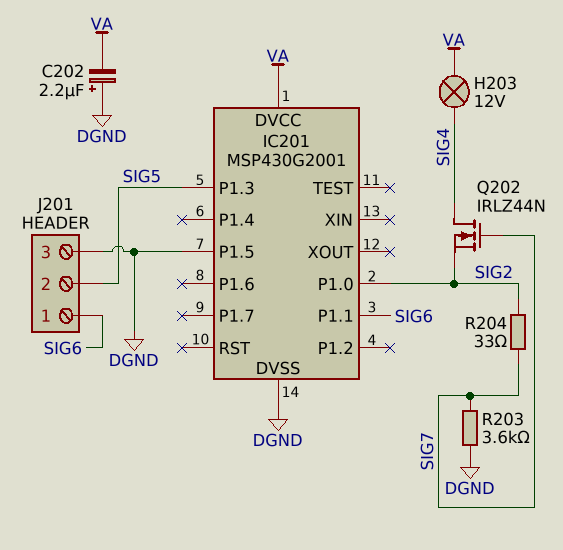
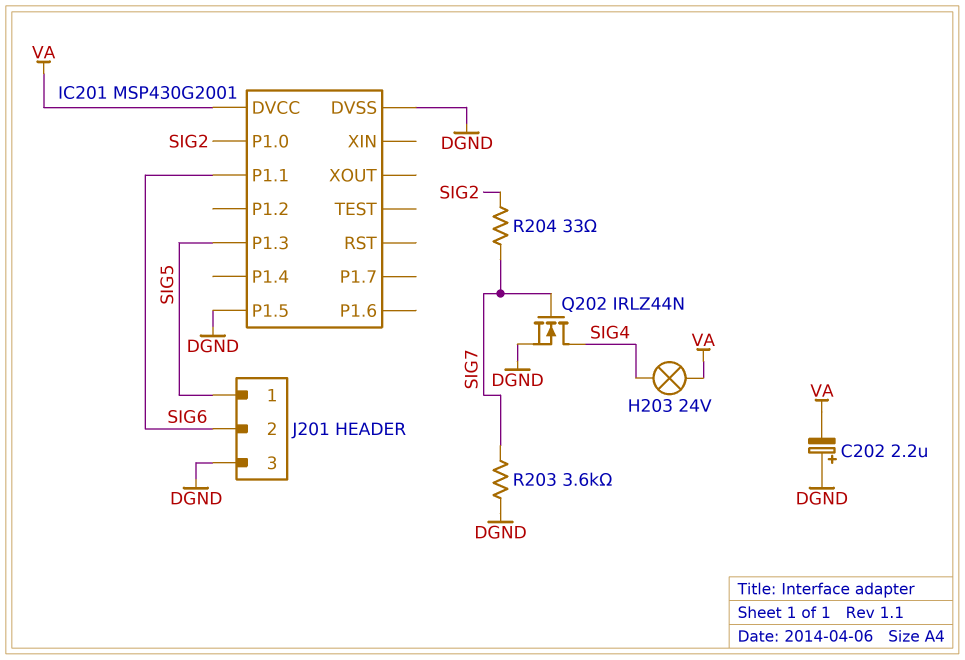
H203: lamp 12V (SIG4, VA) -> lamp 24V (SIG4, VA)
J201 pin 1: SIG6 -> SIG5
J201 pin 2: SIG5 -> SIG6
Q202: NMOS IRLZ44N (G SIG7, D SIG4, S SIG2) -> NMOS IRLZ44N (G SIG7, D SIG4, S DGND)

